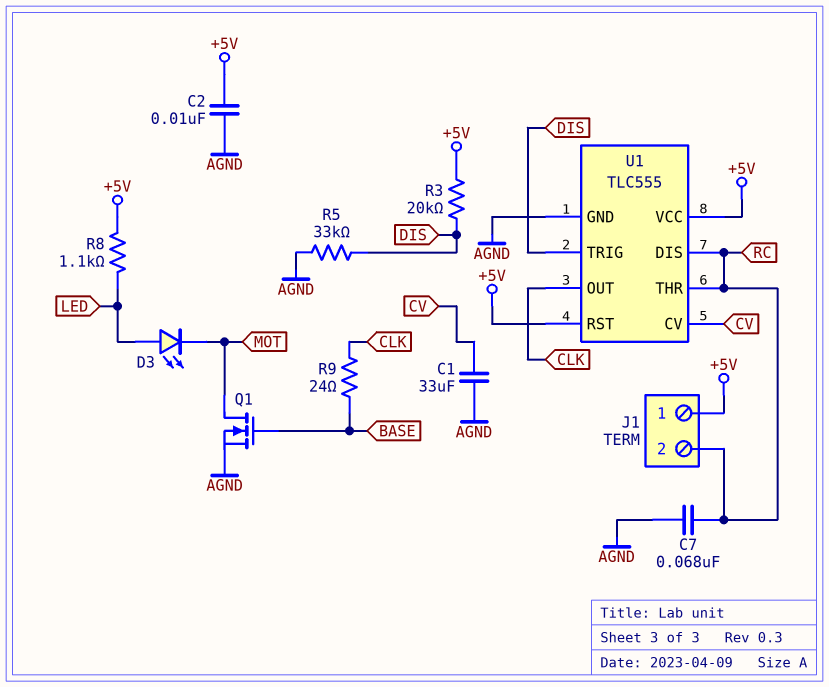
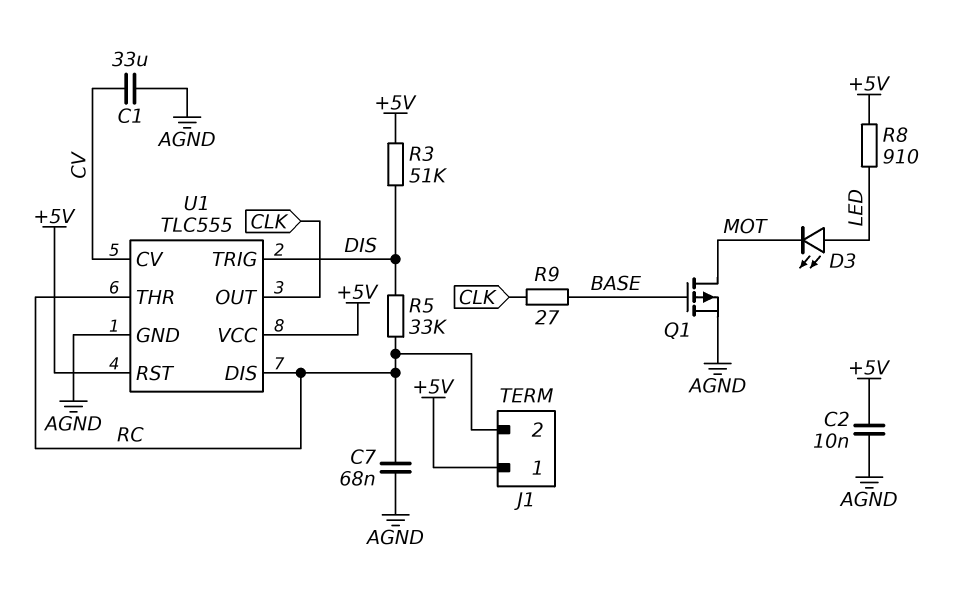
Q1: NMOS (G BASE, D MOT, S AGND) -> PMOS (G BASE, D MOT, S AGND)
R3: 20k (+5V, DIS) -> 51k (+5V, DIS)
R5: 33k (AGND, DIS) -> 33k (DIS, RC)
R8: 1.1k (+5V, LED) -> 910 (+5V, LED)
R9: 24 (BASE, CLK) -> 27 (BASE, CLK)

